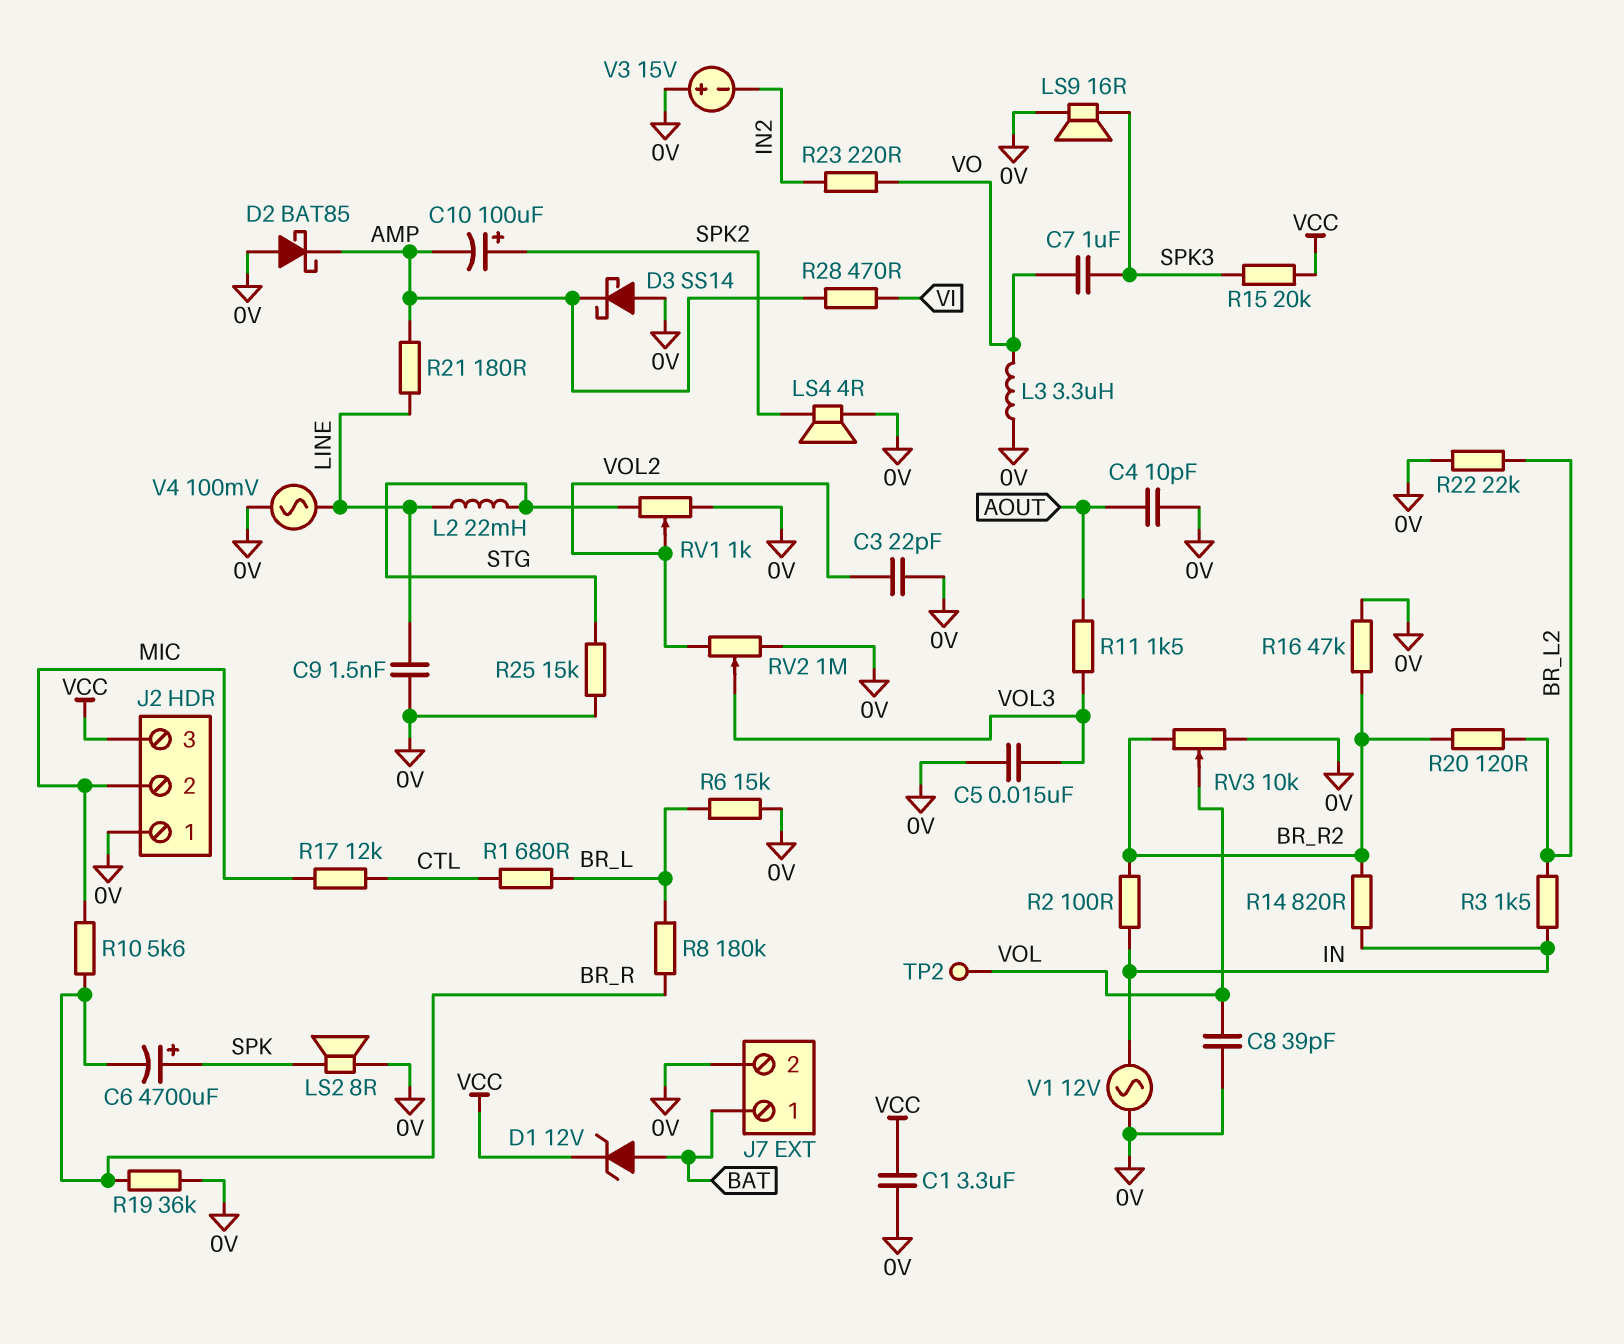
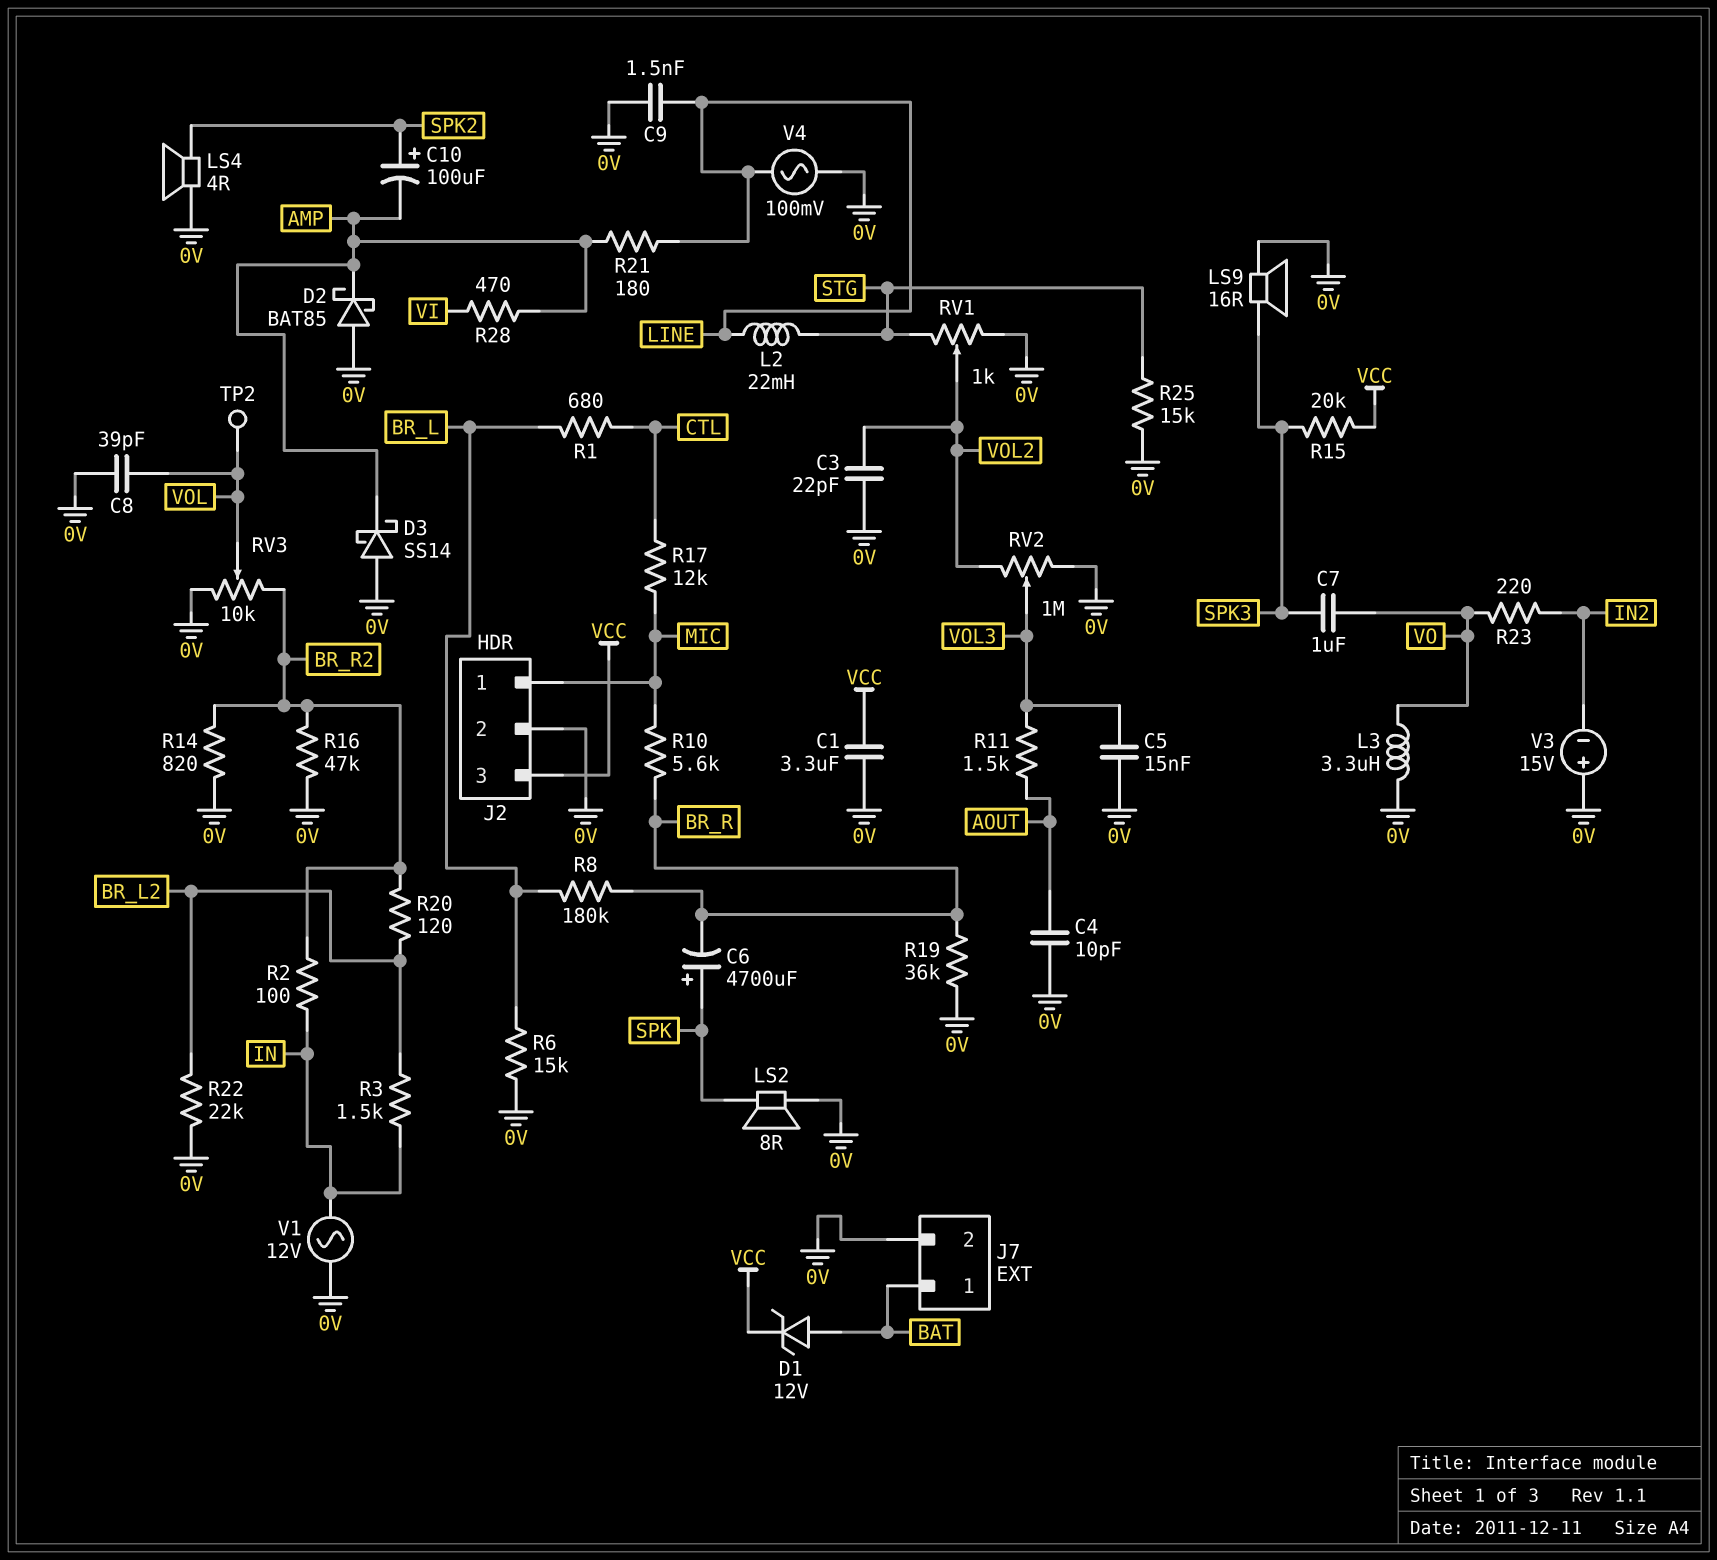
J2 pin 1: 0V -> MIC
J2 pin 2: MIC -> 0V
R14: 820 (BR_R2, IN) -> 820 (0V, BR_R2)

